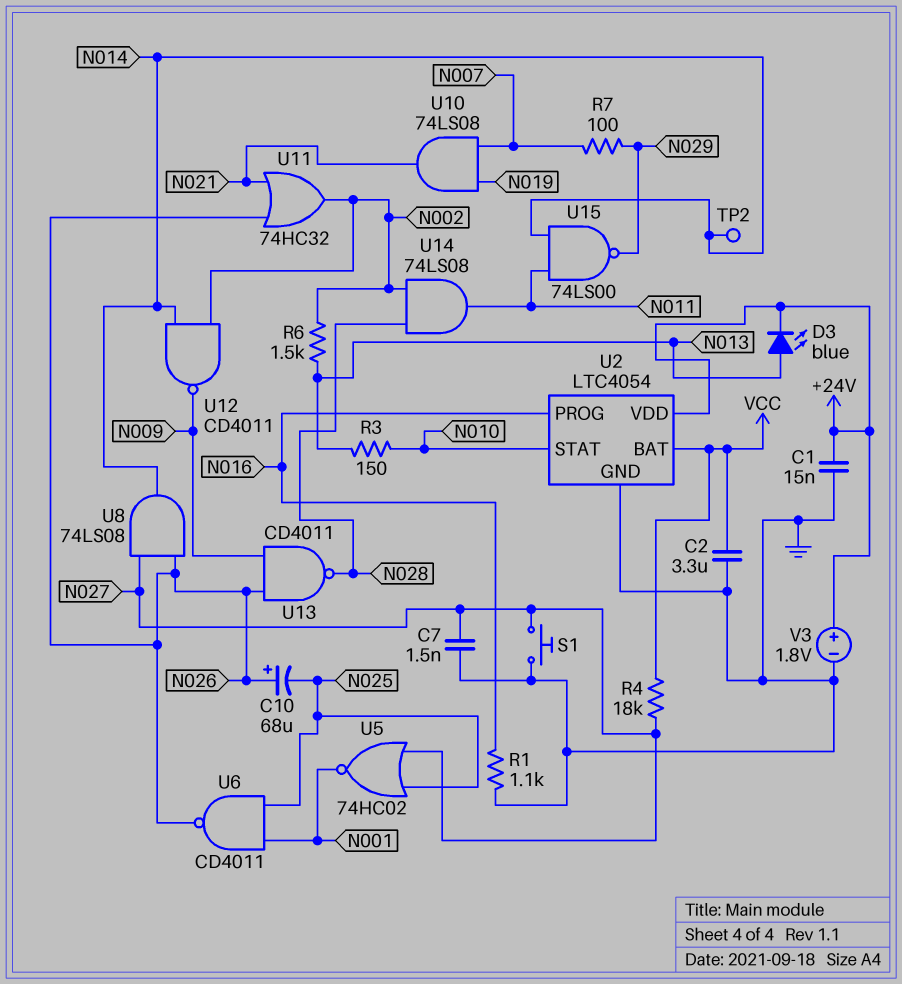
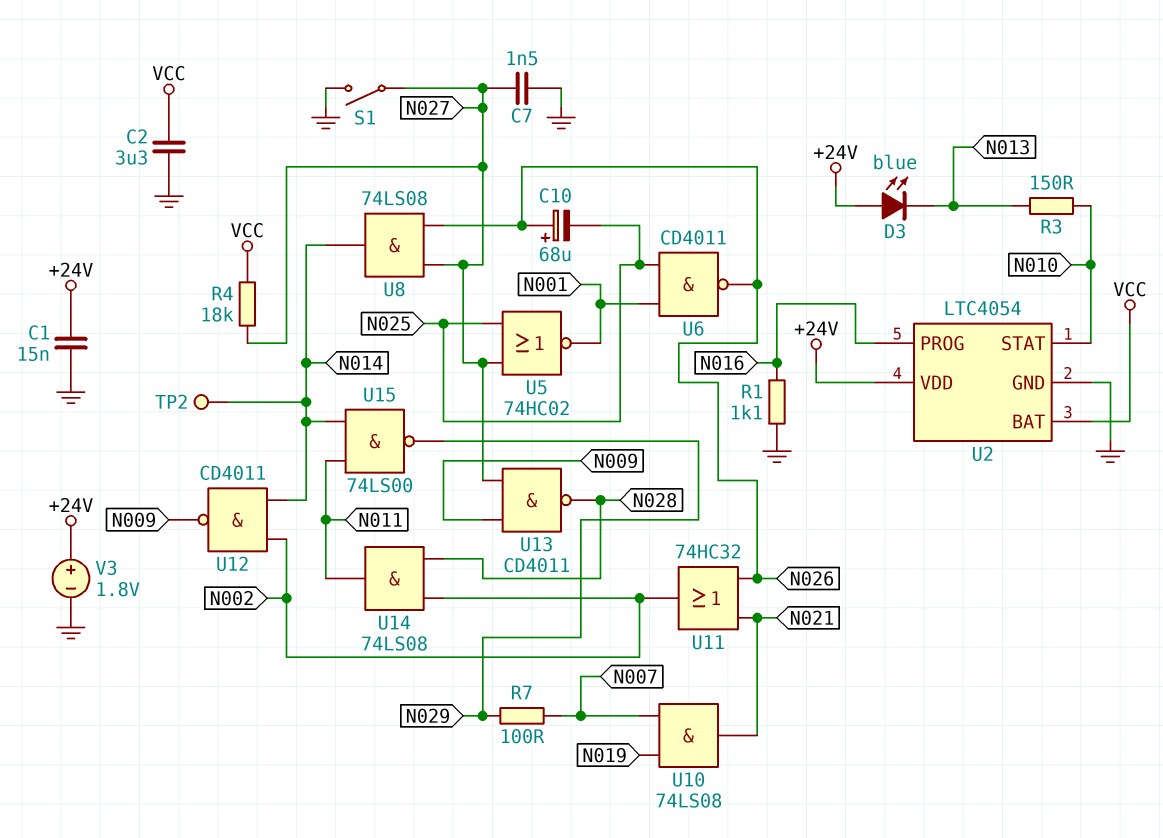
D3: LED blue (A N013, K +24V) -> LED blue (A +24V, K N013)
R6: 1.5k (N002, N013) -> none
S1: button (GND, N027) -> switch (GND, N027)
U13: NAND CD4011 (in N009, in N026, out N028) -> NAND CD4011 (in N009, in N027, out N028)

